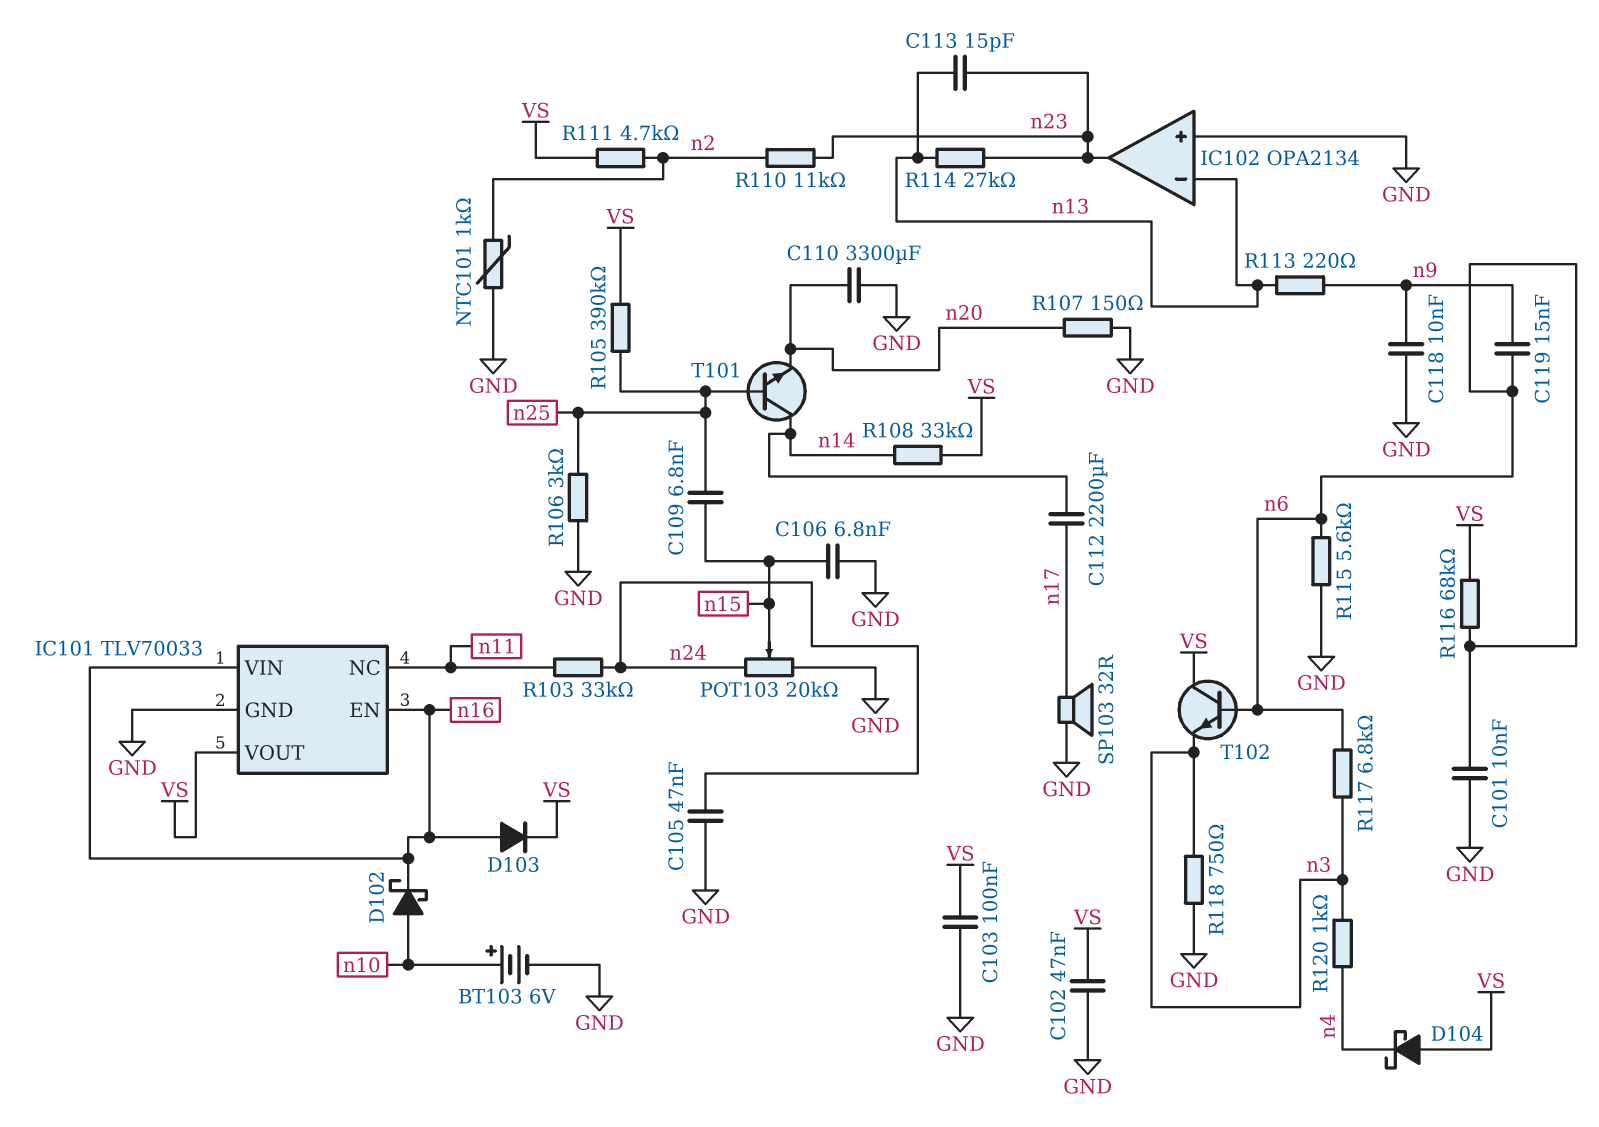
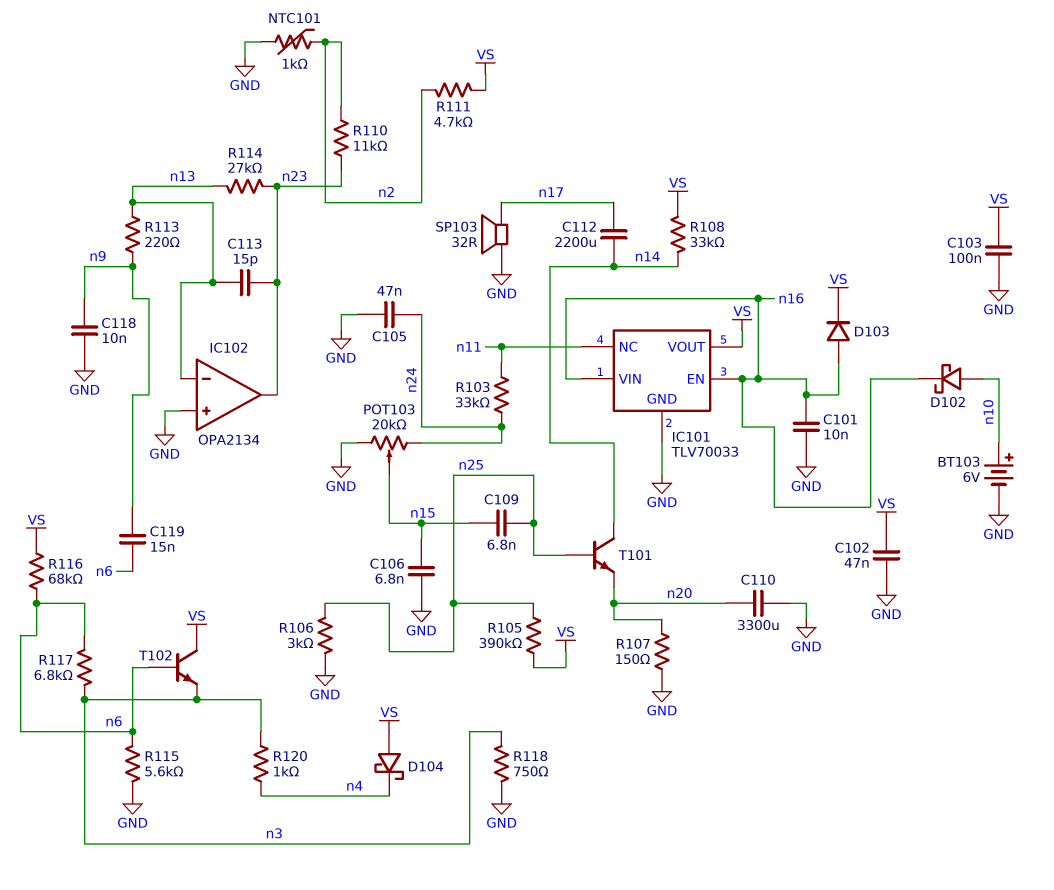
C101: 10nF (GND, n6) -> 10nF (GND, n16)

